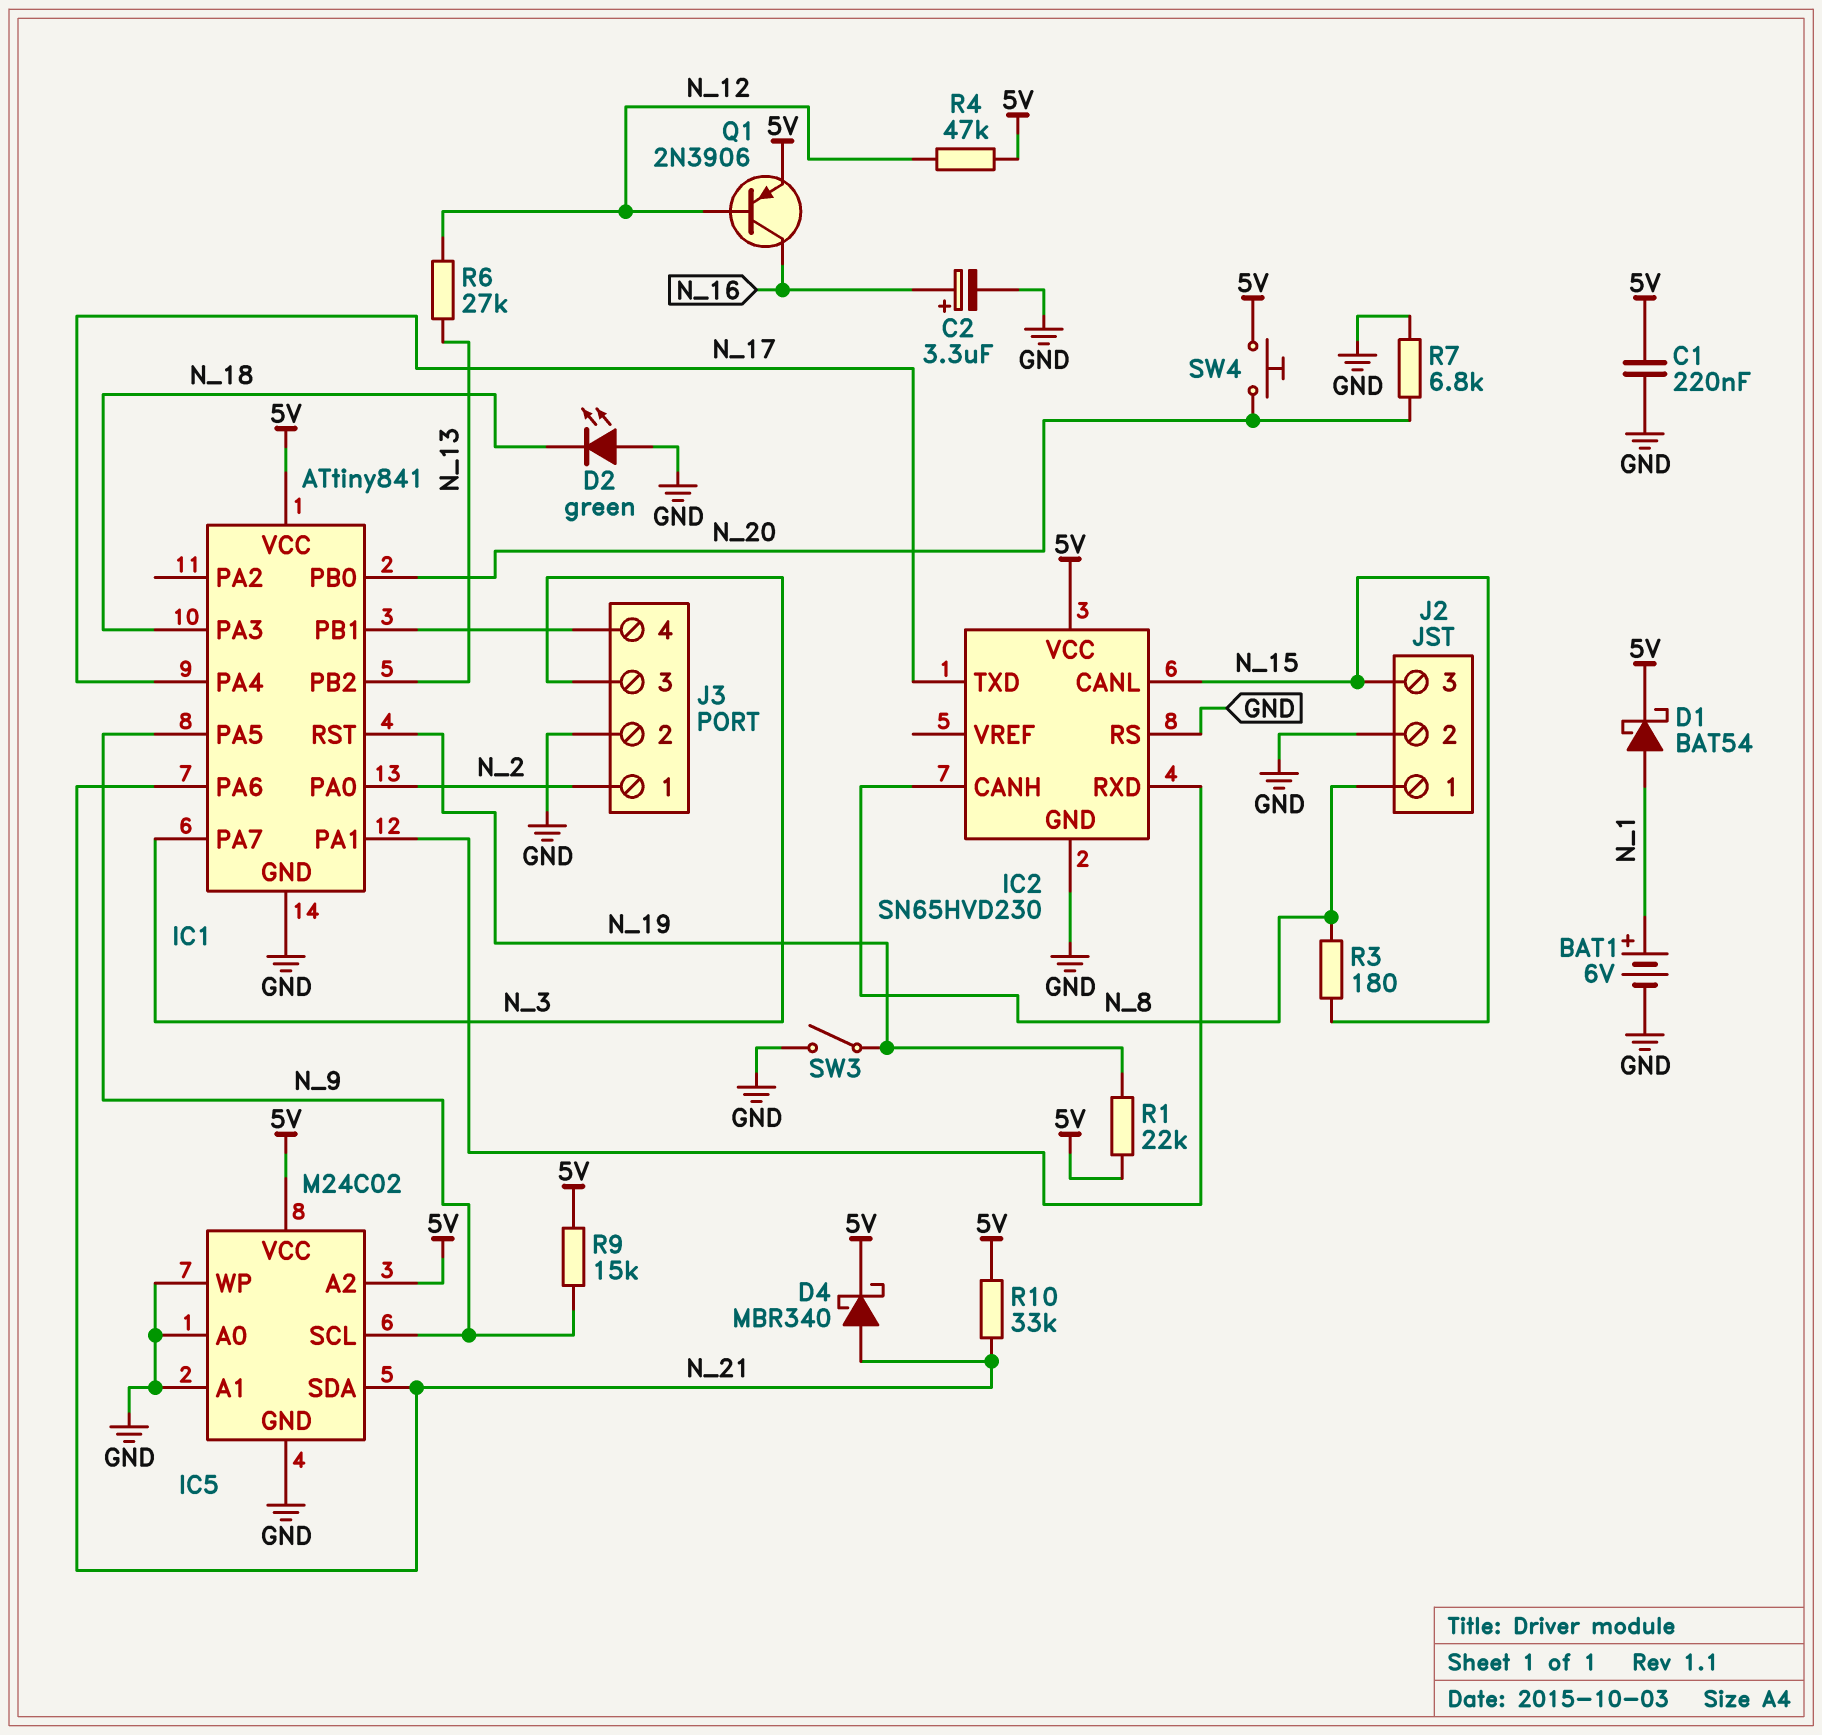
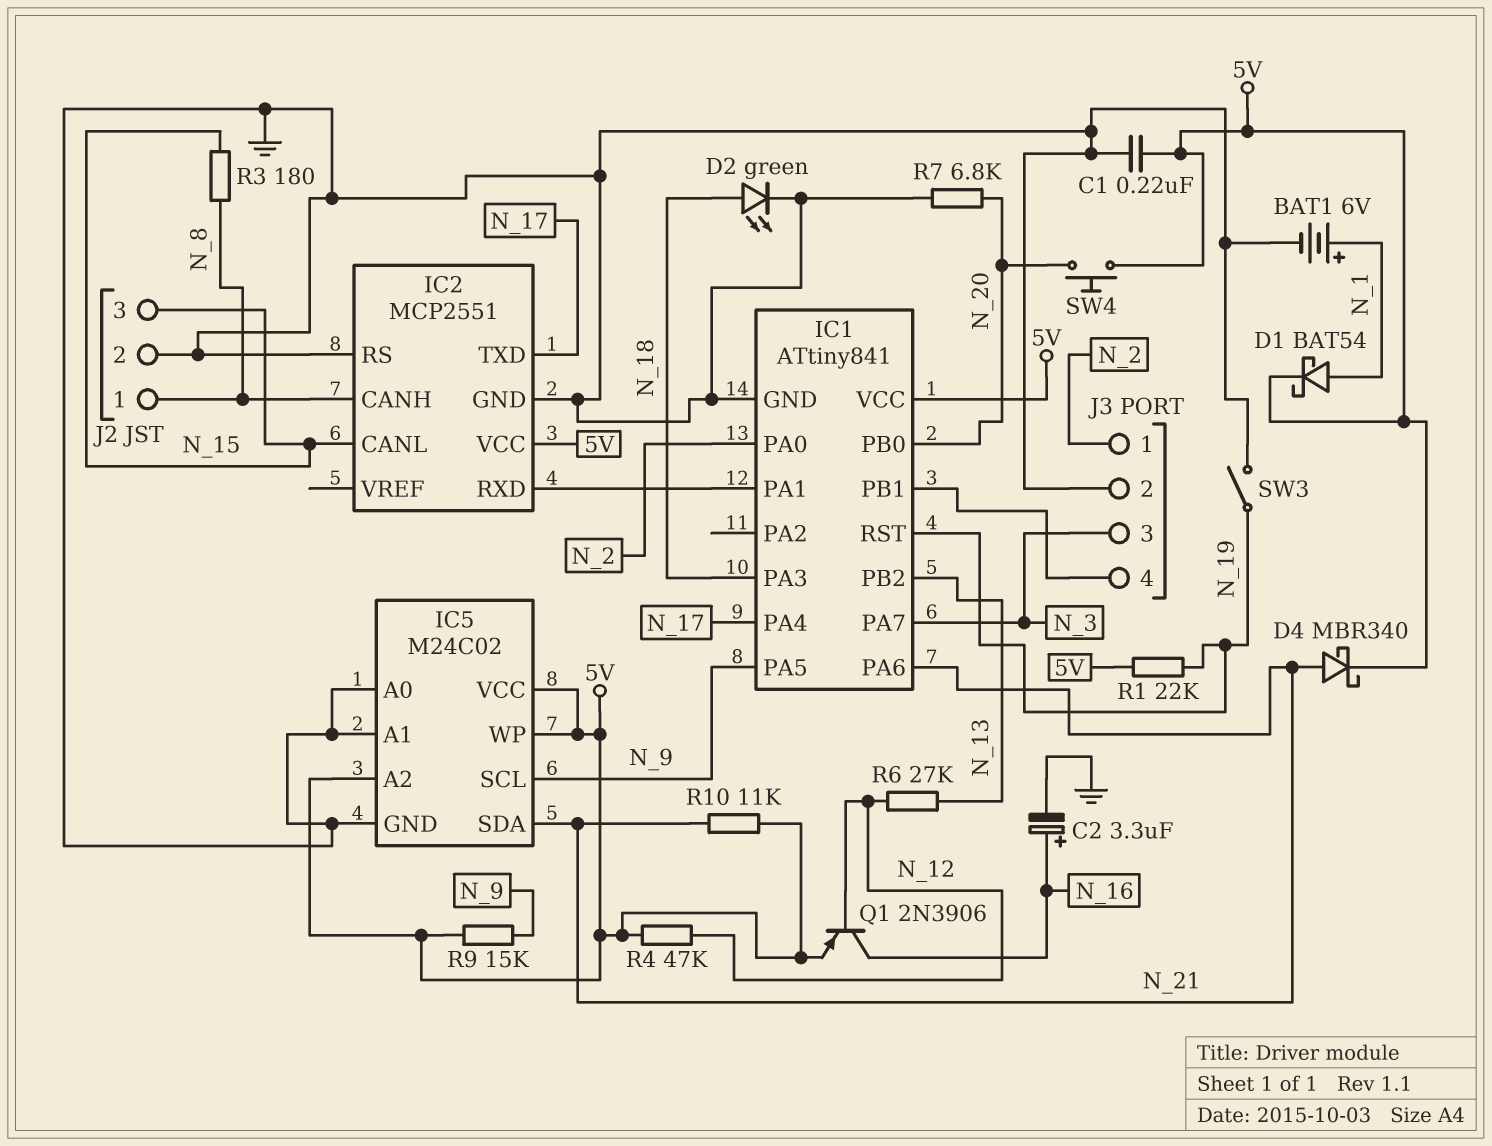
D2: LED green (A GND, K N_18) -> LED green (A N_18, K GND)
IC2: SN65HVD230 -> MCP2551
IC5 pin WP: GND -> 5V
R10: 33k (5V, N_21) -> 11k (5V, N_21)

